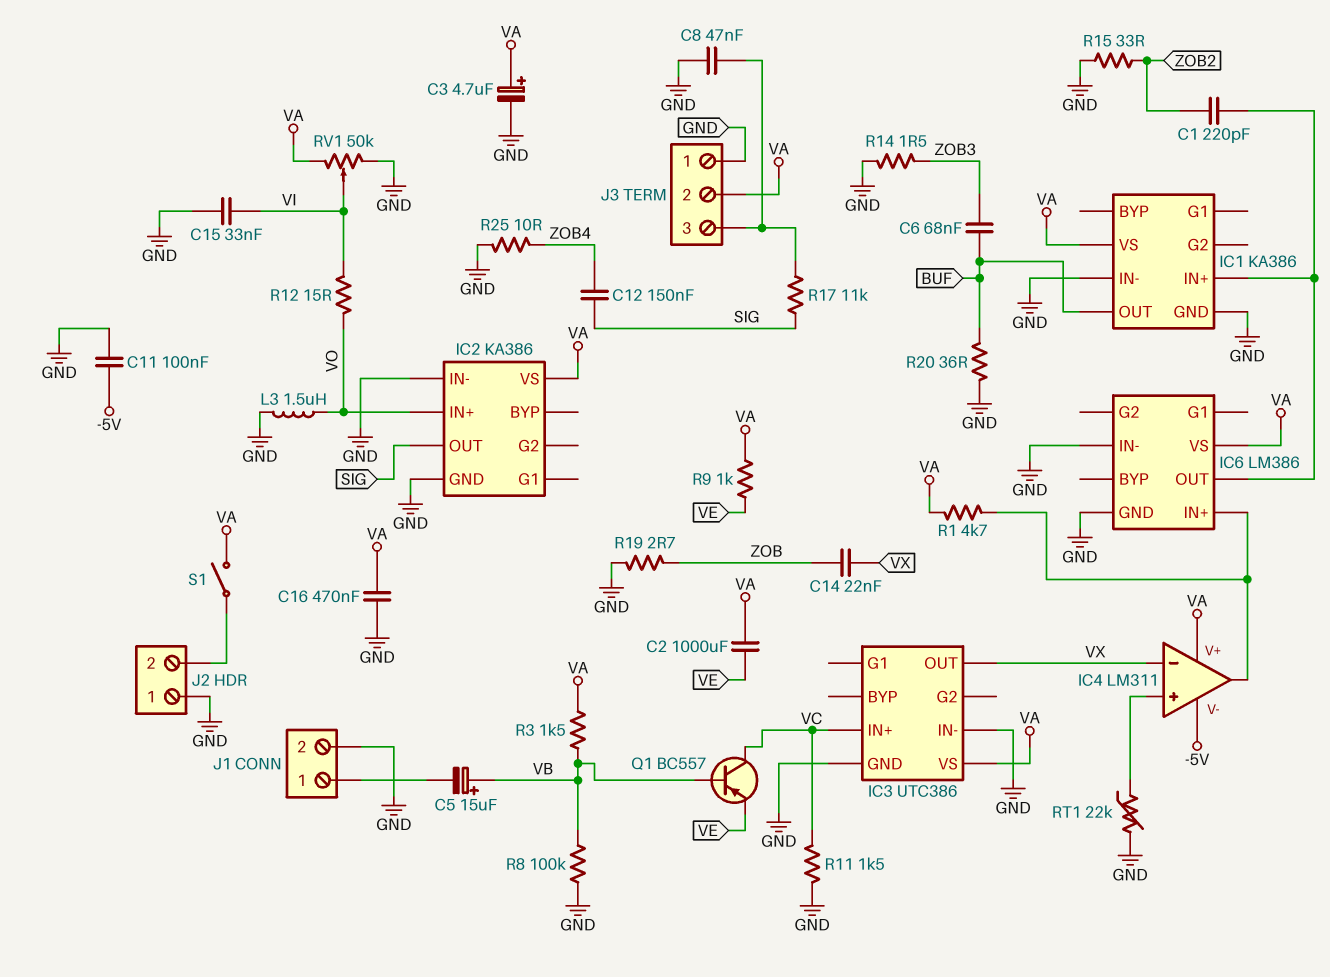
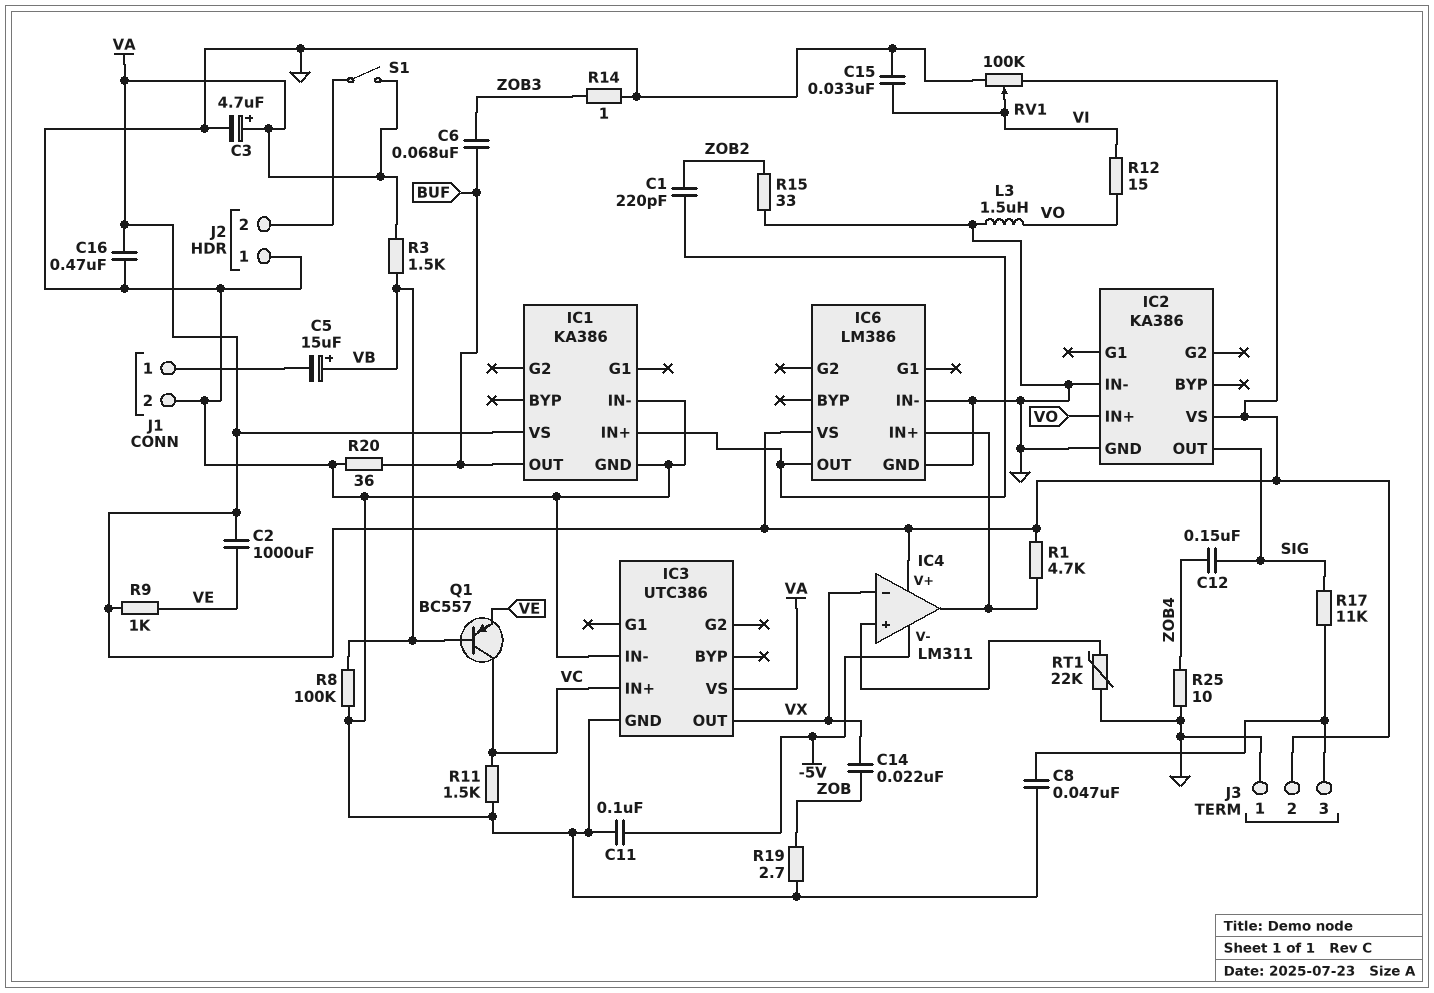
R14: 1.5 (GND, ZOB3) -> 1 (GND, ZOB3)
RV1: 50k (GND, VA, wiper VI) -> 100k (GND, VA, wiper VI)

